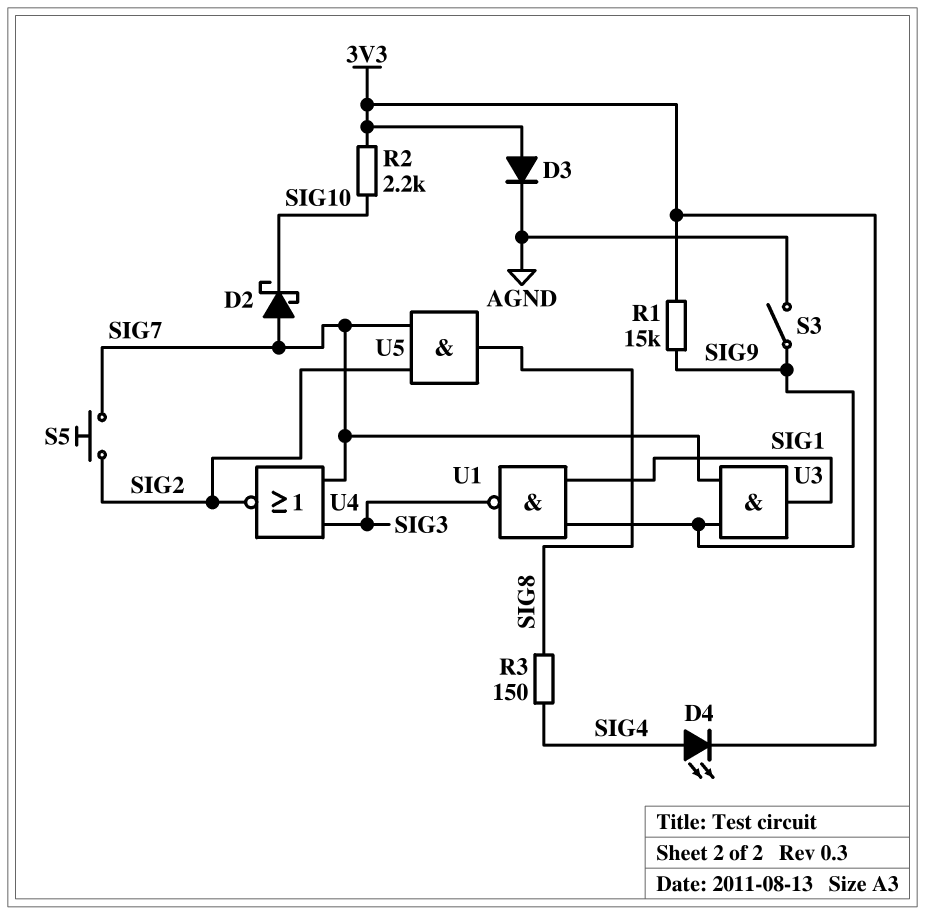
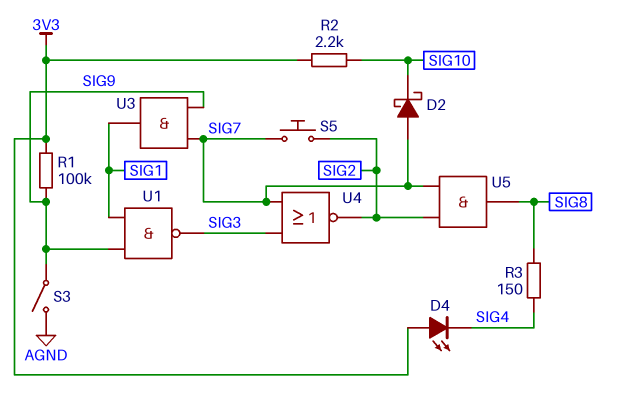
D3: diode (A 3V3, K AGND) -> none
D4: LED (A SIG4, K 3V3) -> LED (A 3V3, K SIG4)
R1: 15k (3V3, SIG9) -> 100k (3V3, SIG9)

